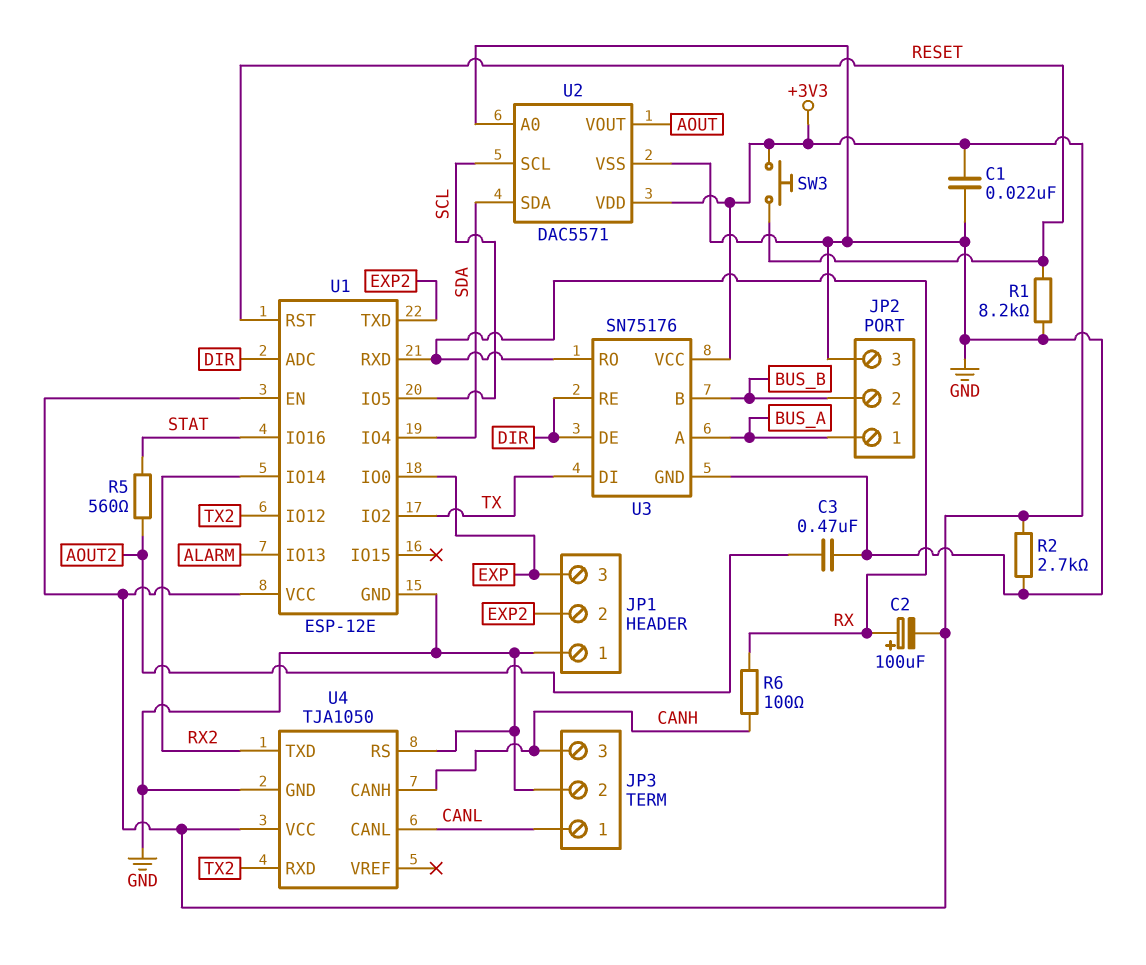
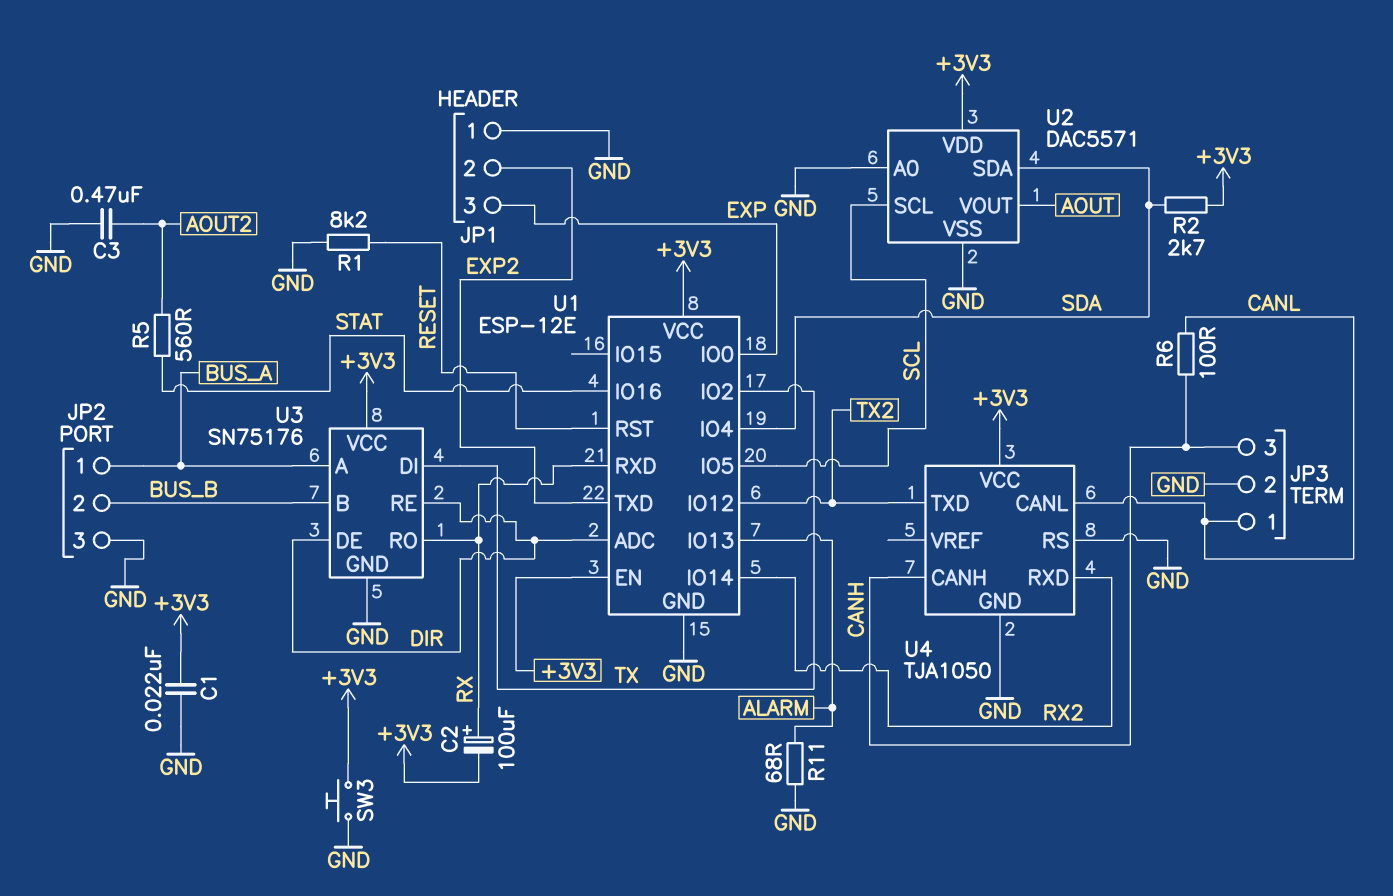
R2: 2.7k (+3V3, GND) -> 2.7k (+3V3, SDA)
R6: 100 (CANH, RX) -> 100 (CANH, CANL)
R11: none -> 68 (ALARM, GND)
SW3: button (+3V3, RESET) -> button (+3V3, GND)
U4 pin RXD: TX2 -> RX2
U4 pin TXD: RX2 -> TX2

